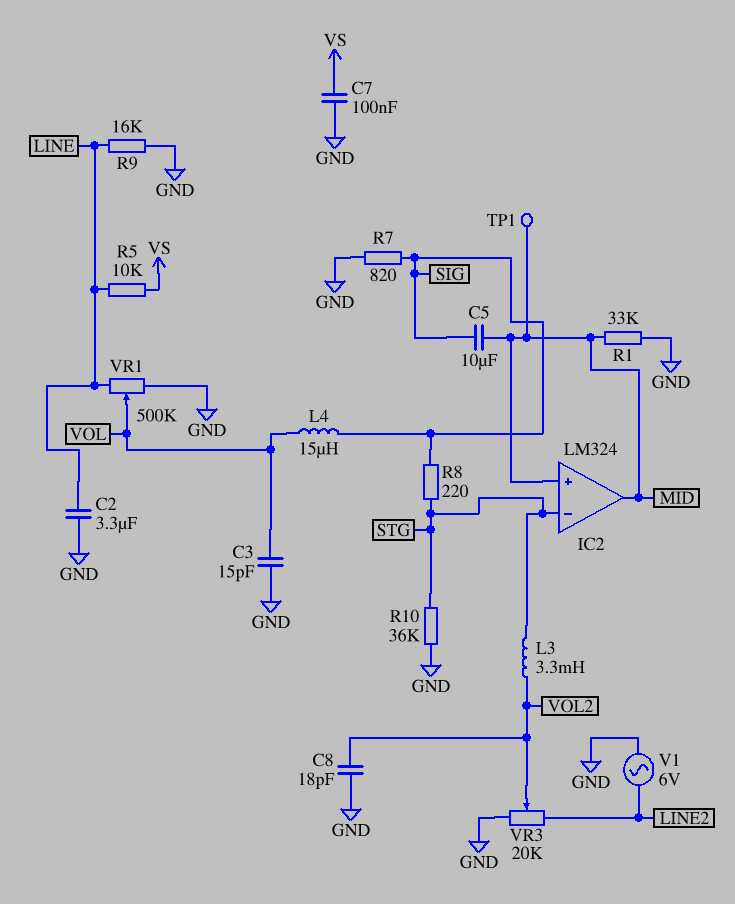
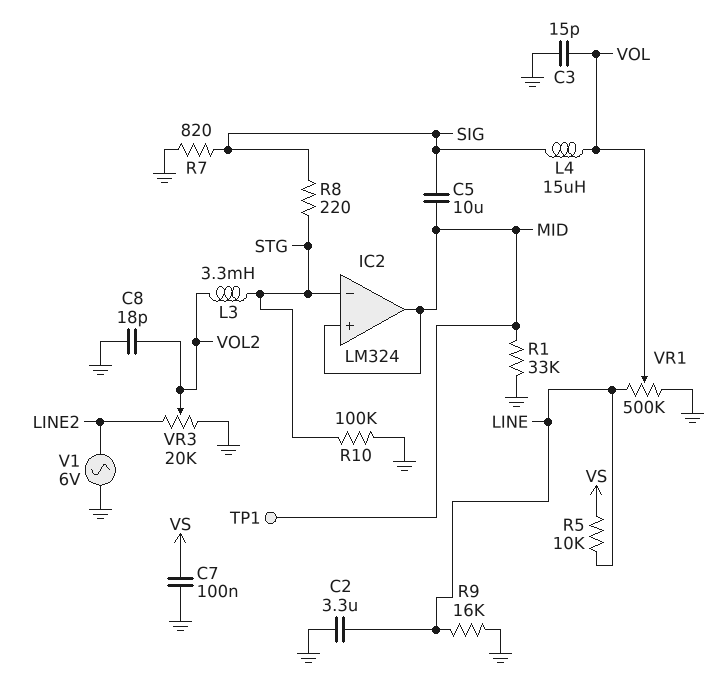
R10: 36k (GND, STG) -> 100k (GND, STG)

